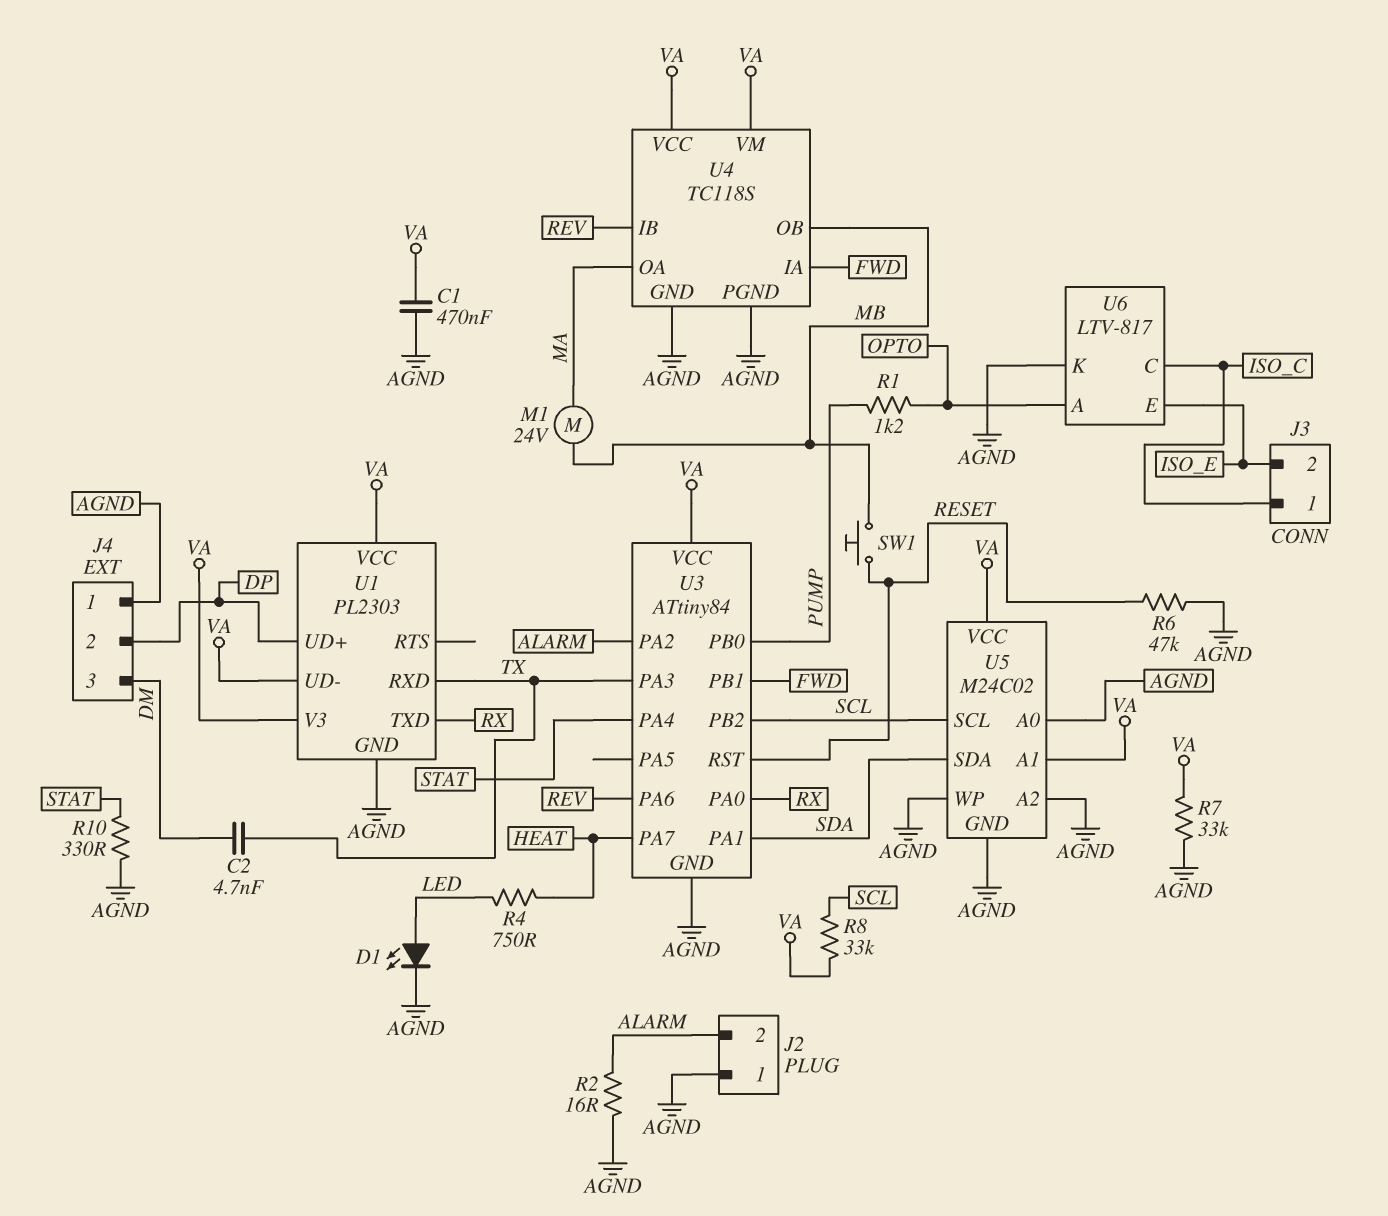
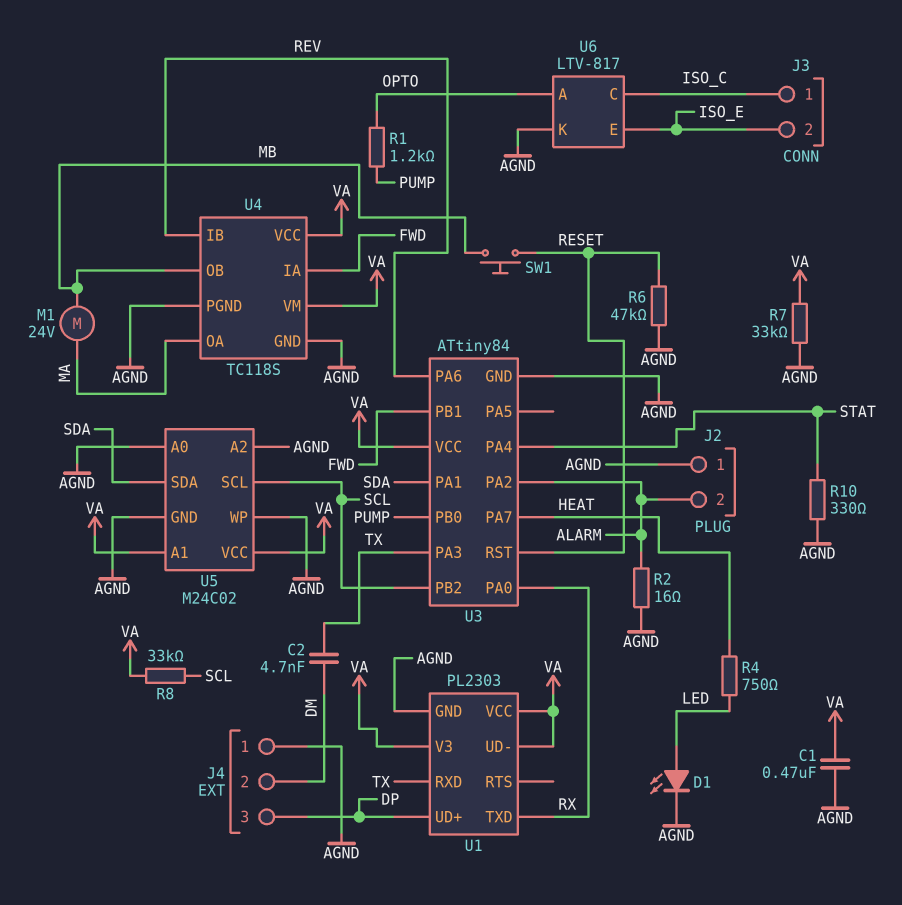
J4 pin 2: DP -> DM
J4 pin 3: DM -> DP

